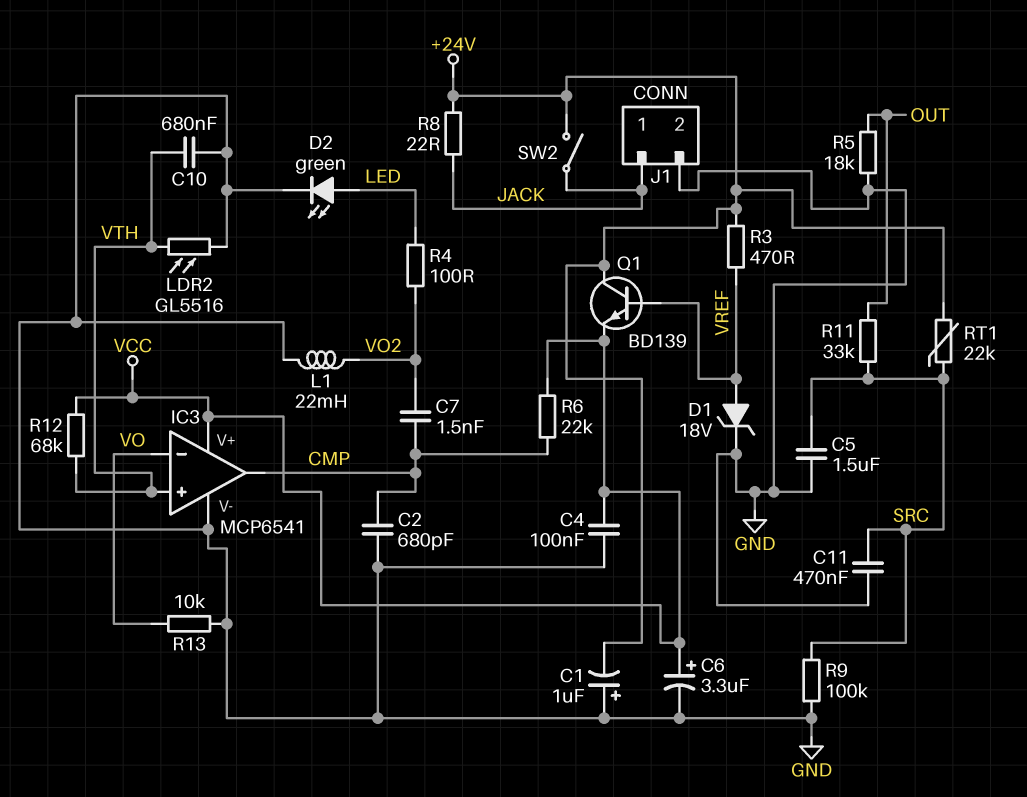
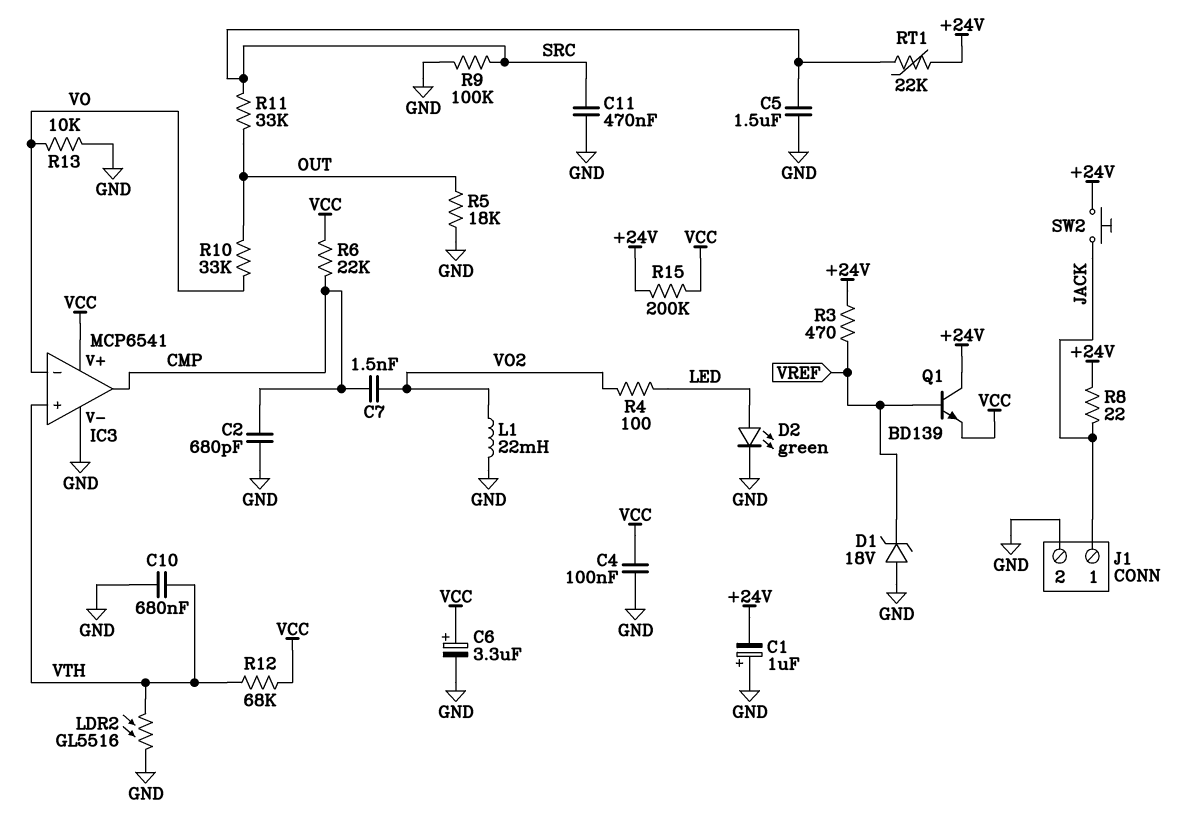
D1: zener 18V (A VREF, K GND) -> zener 18V (A GND, K VREF)
R10: none -> 33k (OUT, VO)
R15: none -> 200k (+24V, VCC)
SW2: switch (+24V, JACK) -> button (+24V, JACK)

